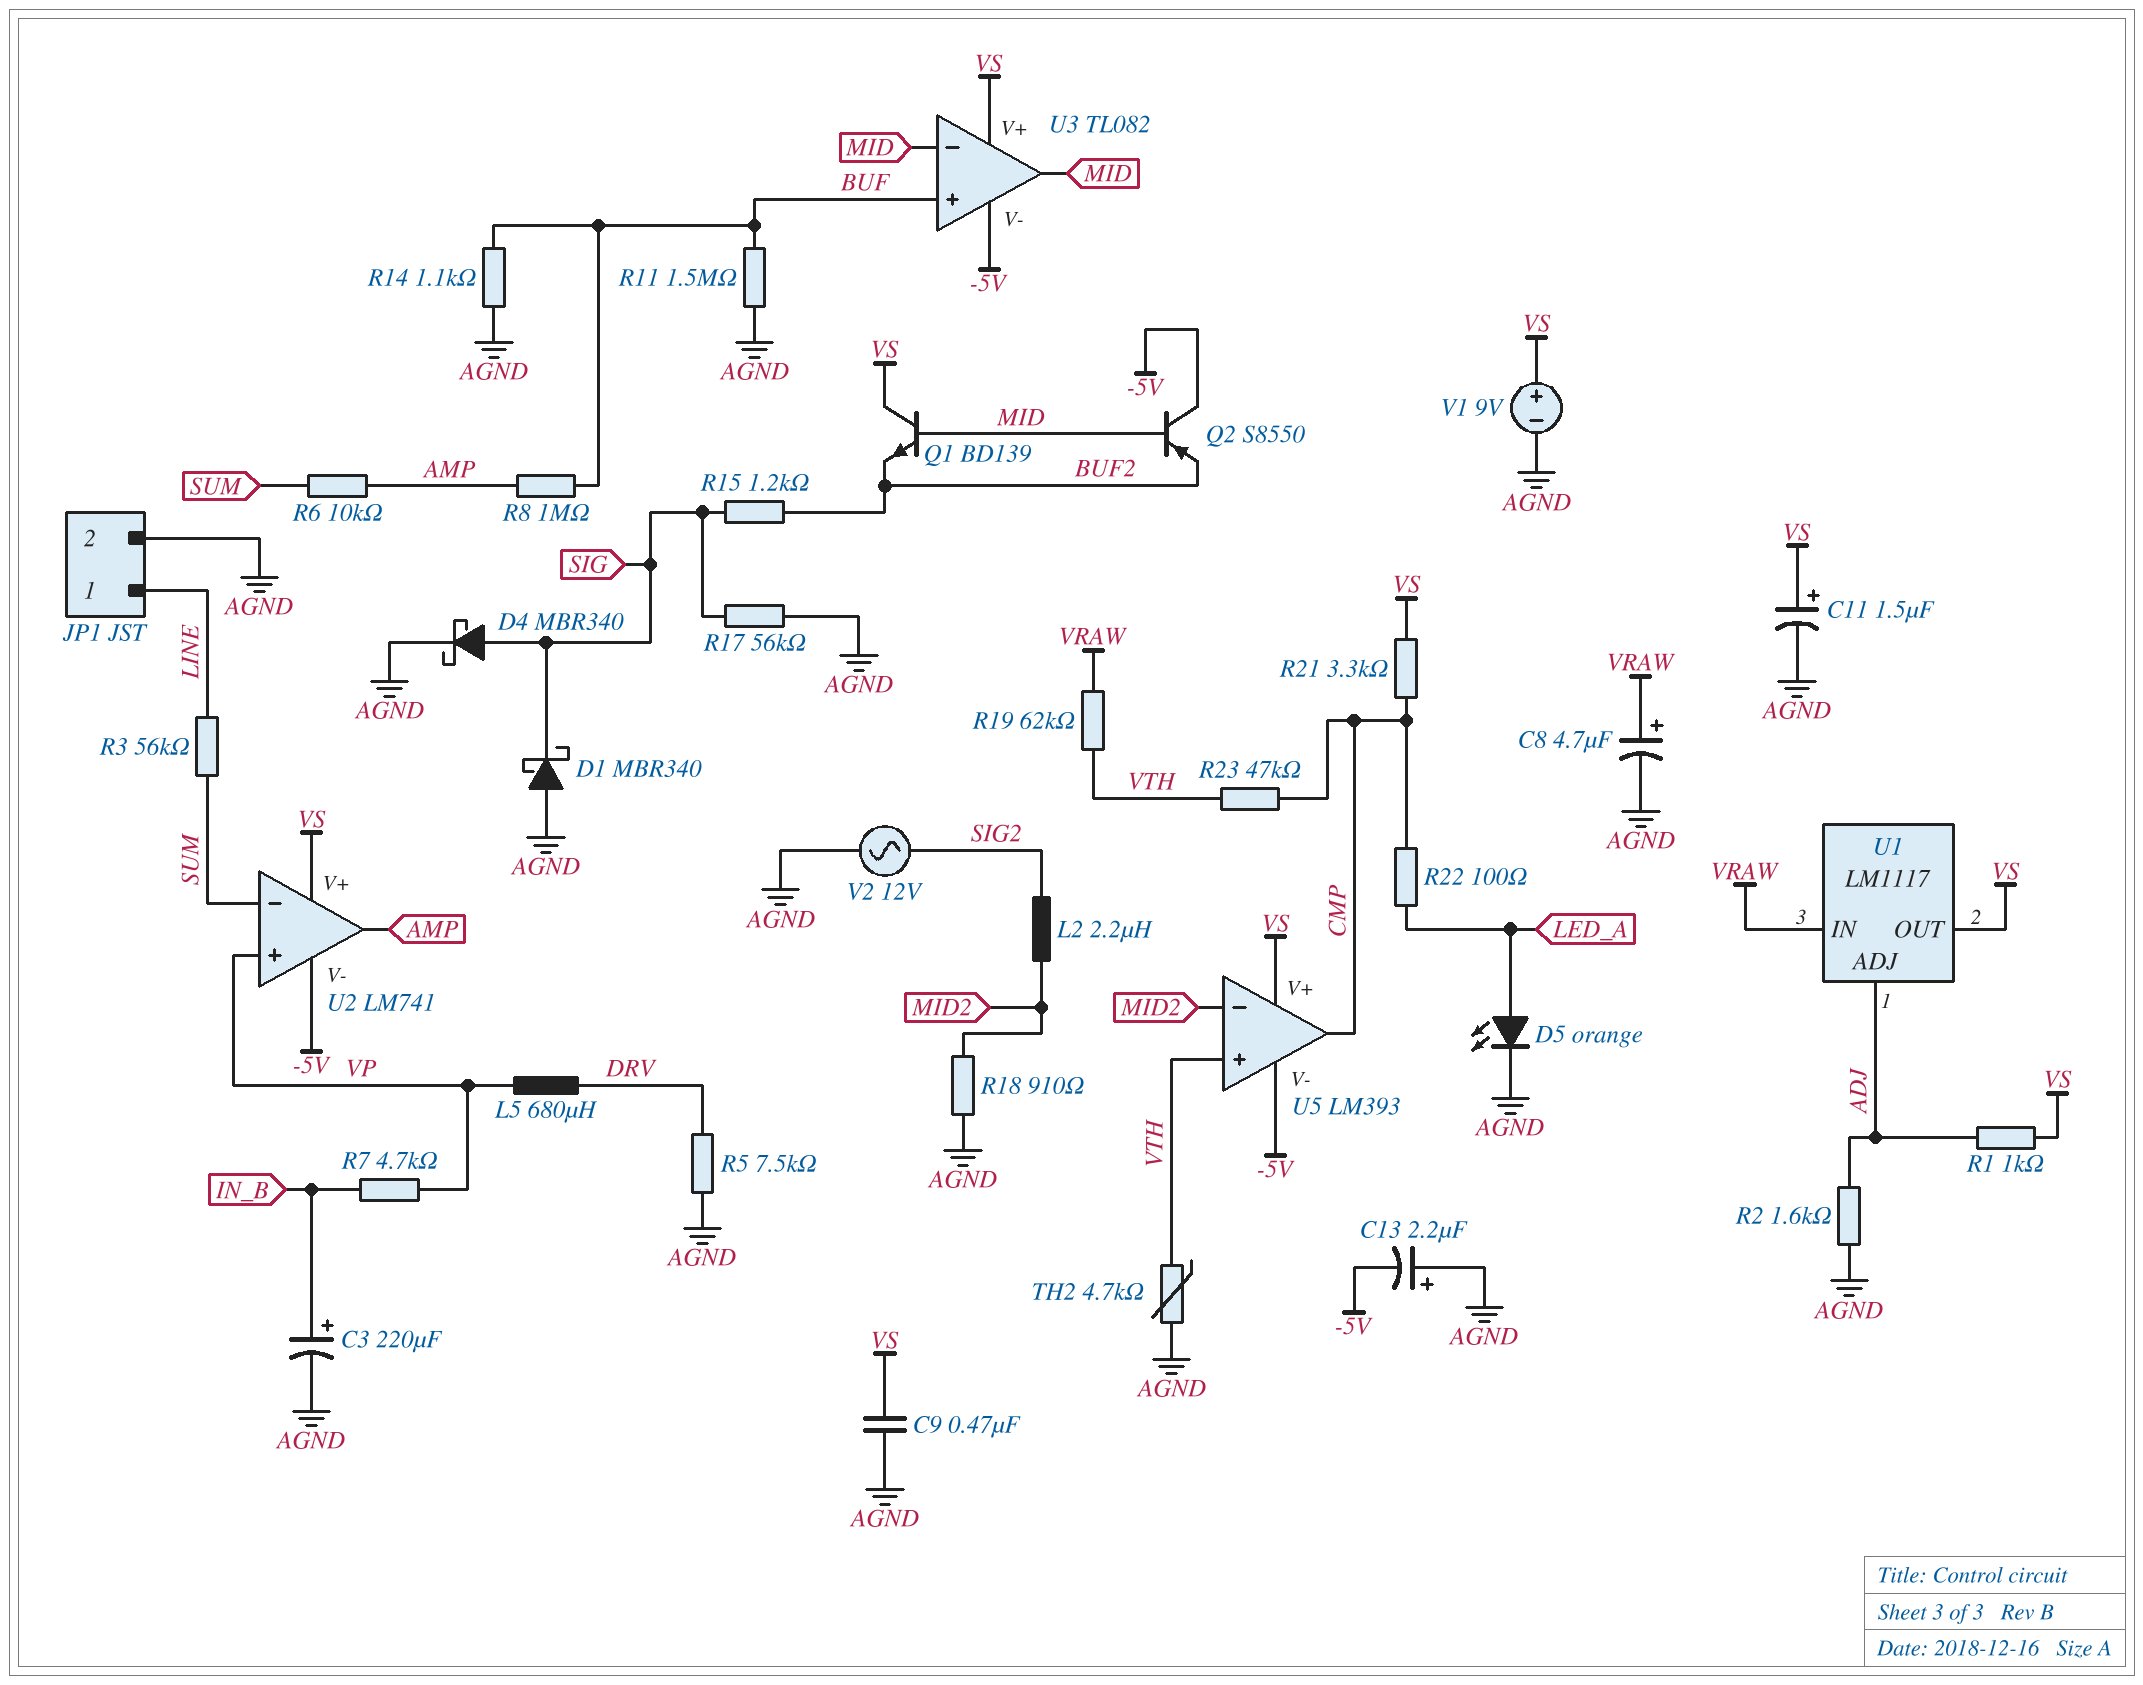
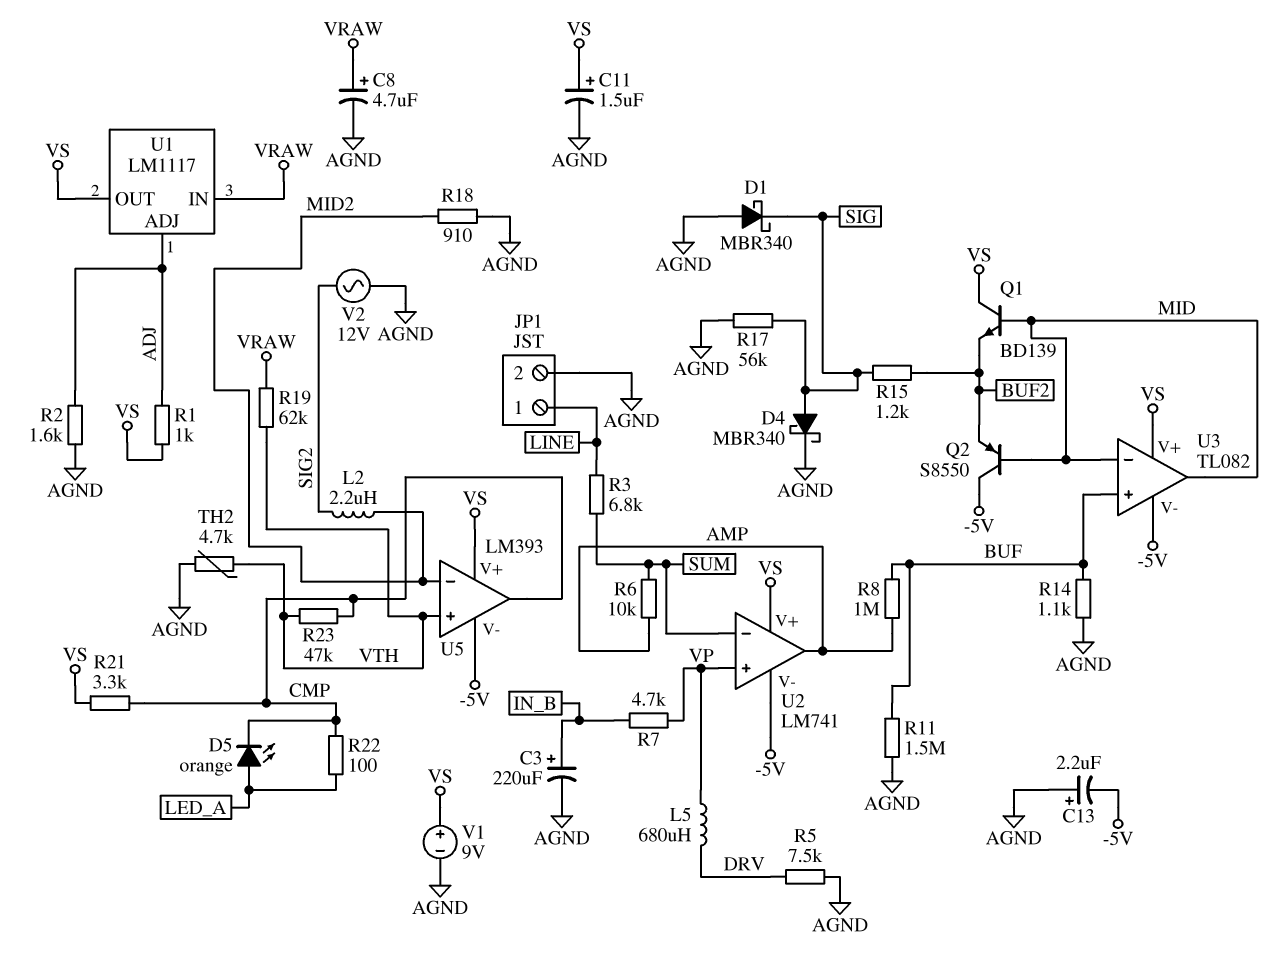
C9: 470nF (AGND, VS) -> none
D5: LED orange (A LED_A, K AGND) -> LED orange (A LED_A, K CMP)
R3: 56k (LINE, SUM) -> 6.8k (LINE, SUM)

